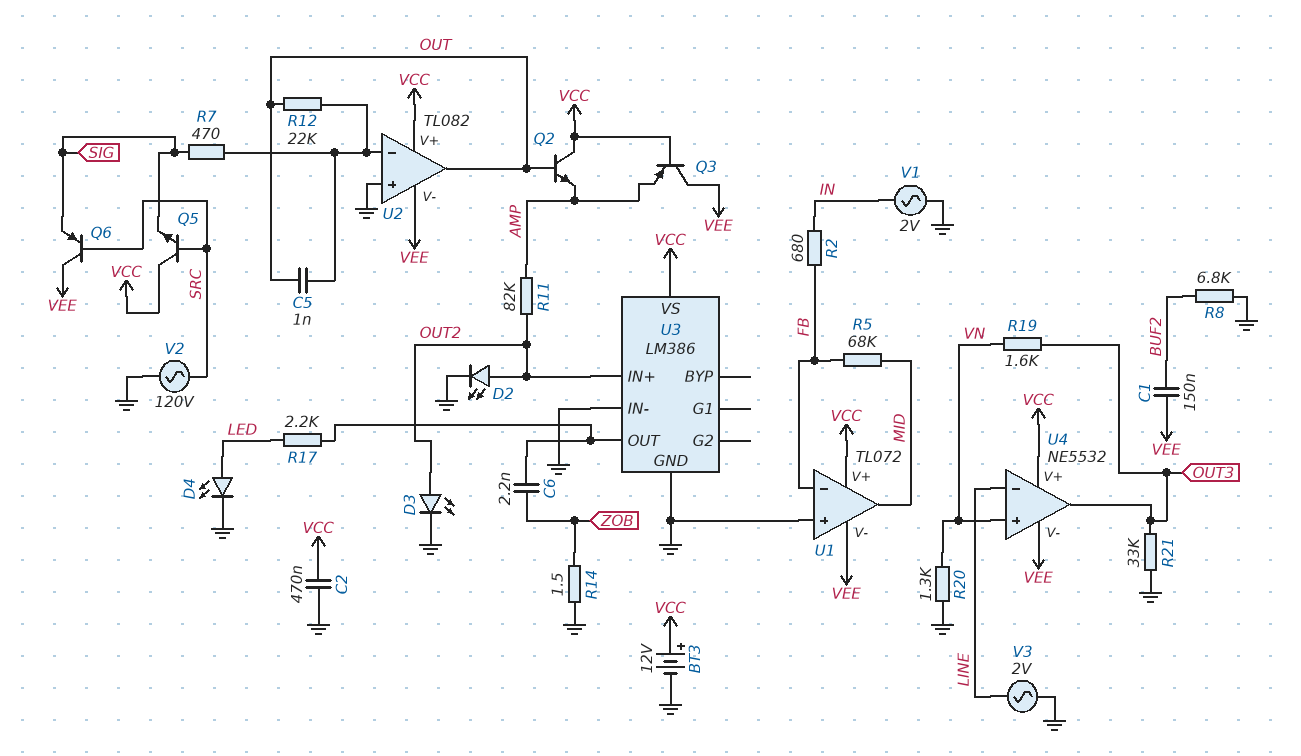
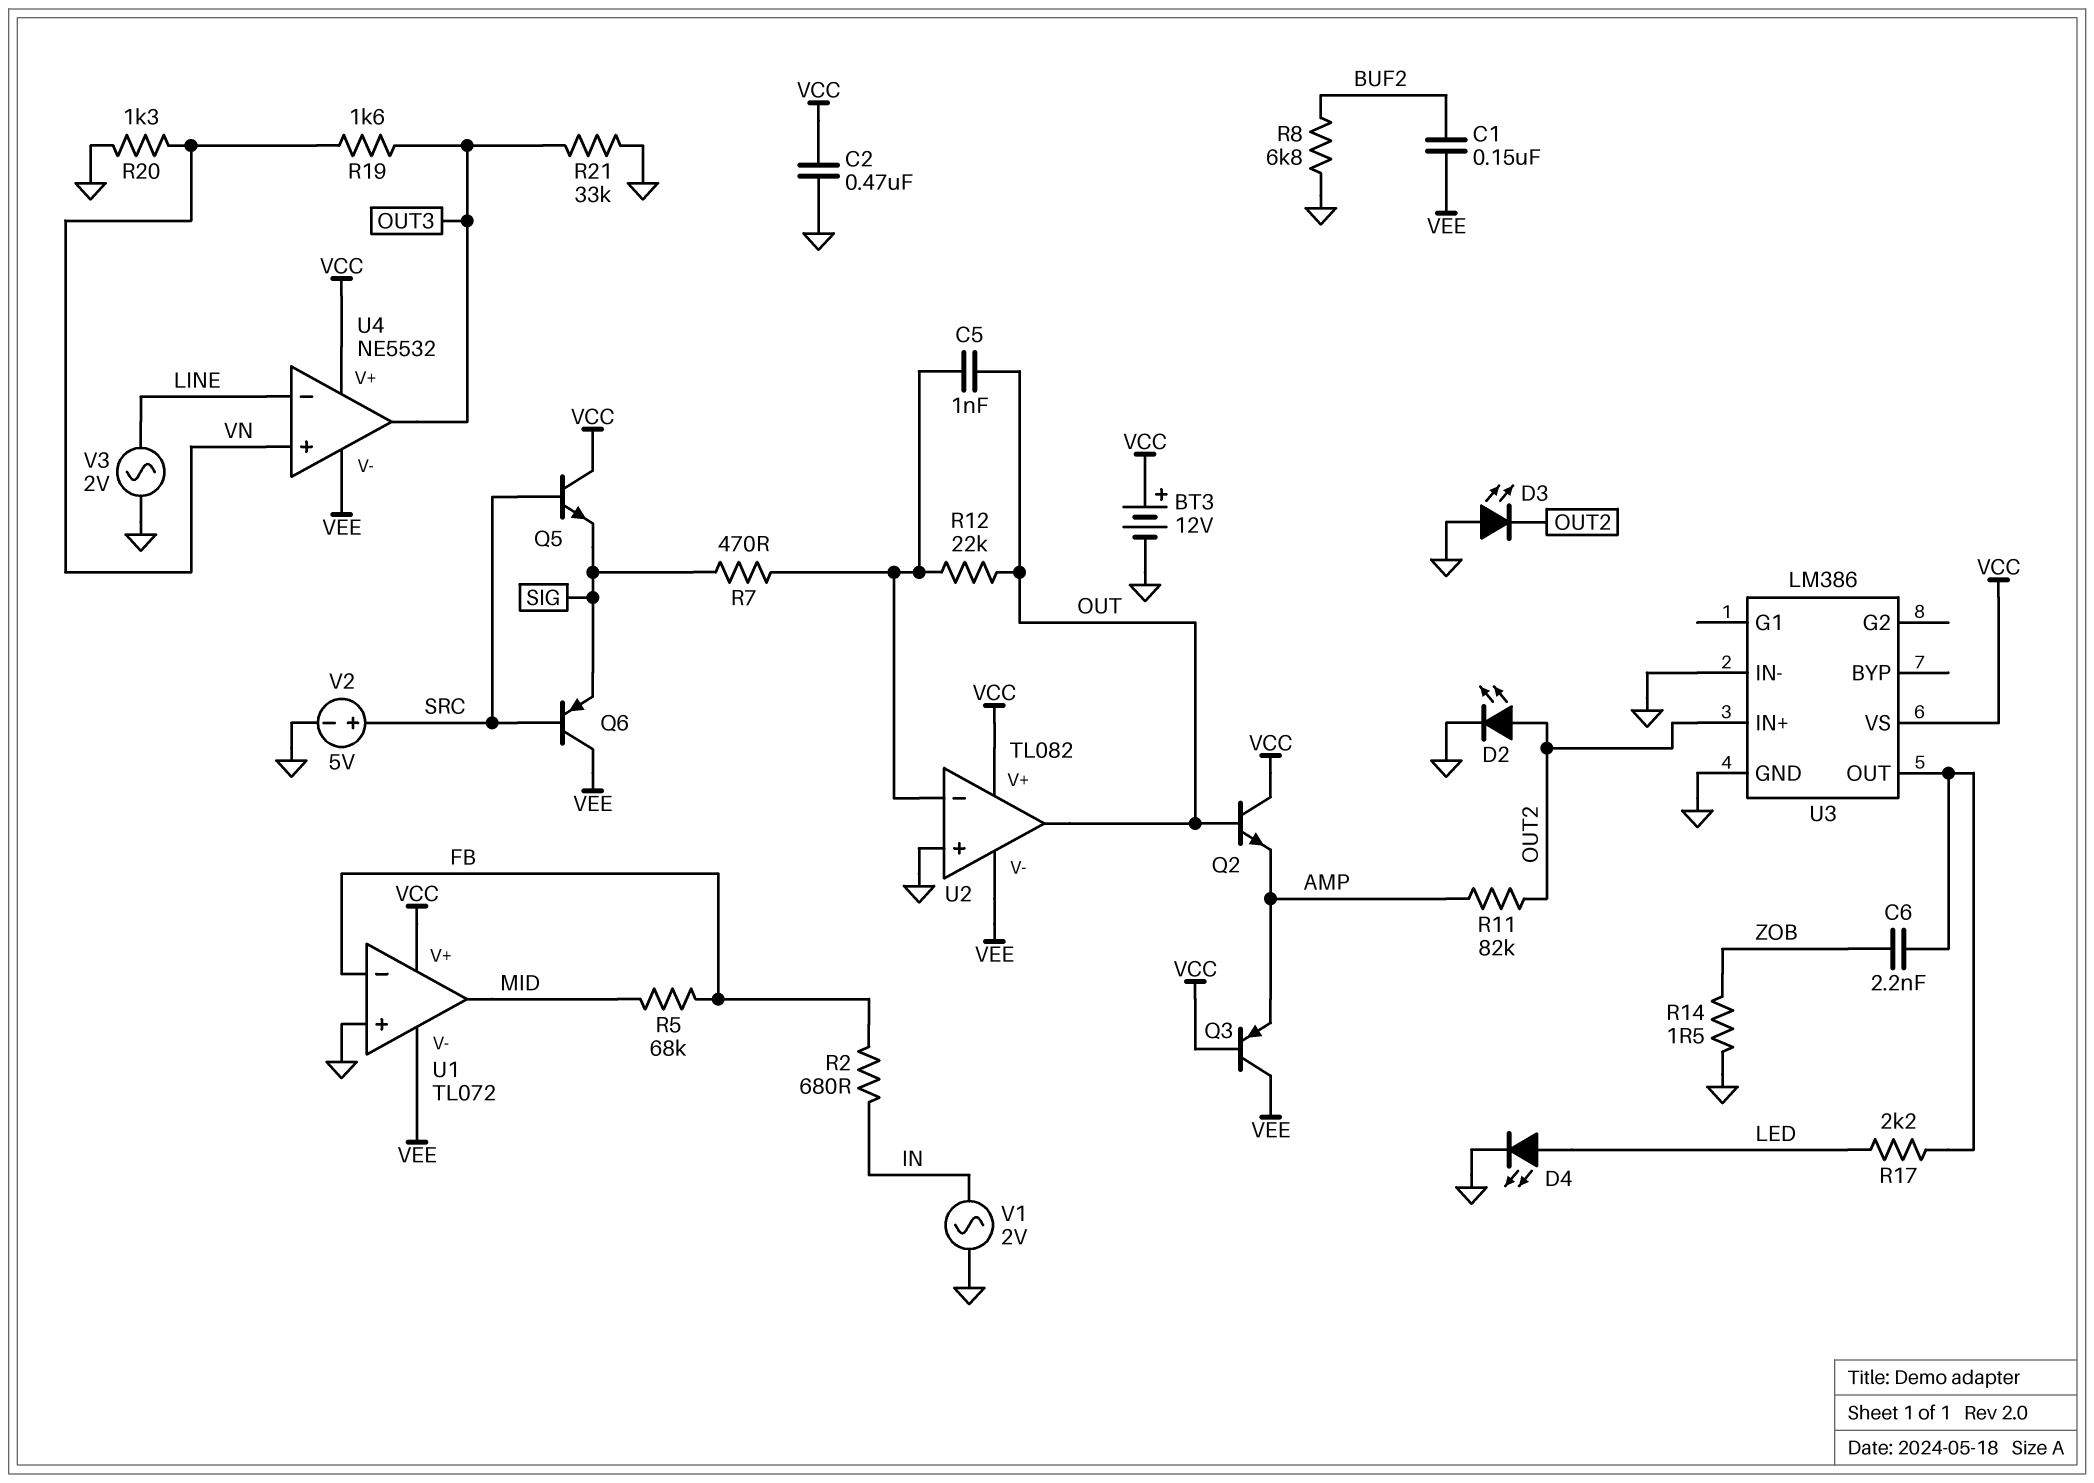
D3: LED (A OUT2, K GND) -> LED (A GND, K OUT2)
V2: AC 120V (GND, SRC) -> 5V (plus SRC, minus GND)

